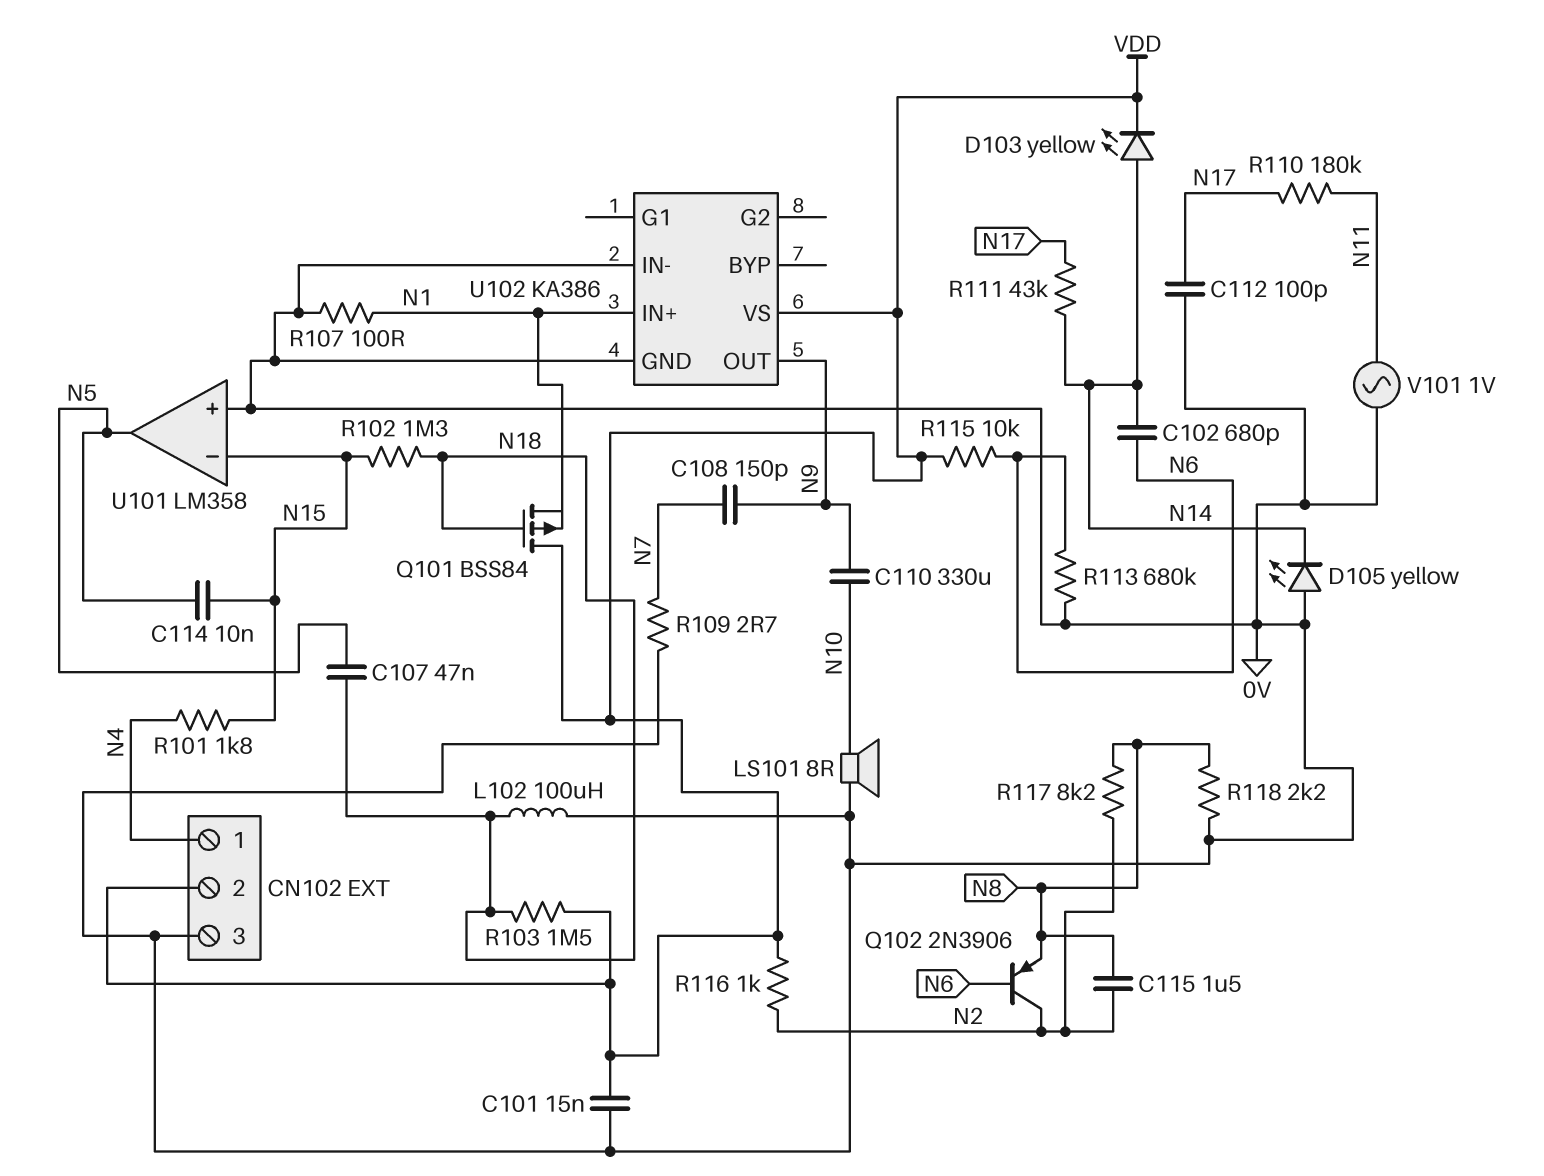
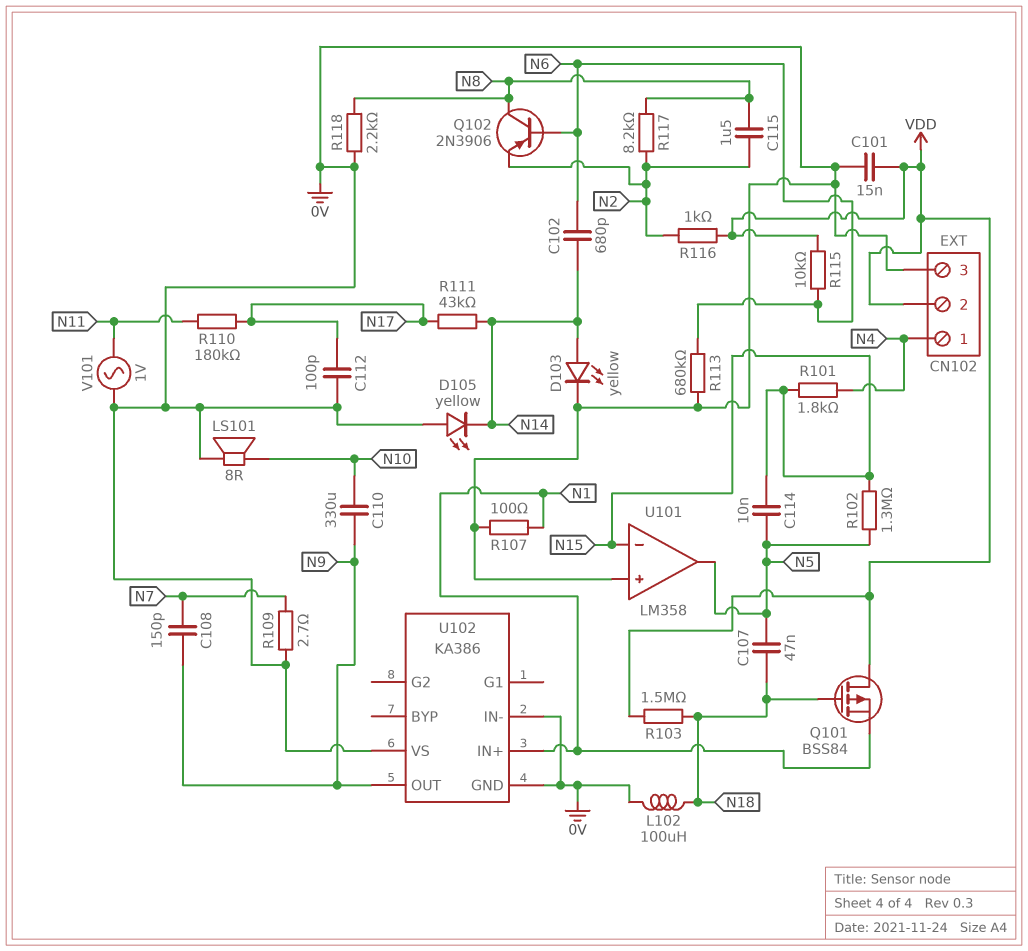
D103: LED yellow (A N14, K VDD) -> LED yellow (A N14, K 0V)
Q102: PNP 2N3906 (B N6, C N2, E N8) -> PNP 2N3906 (B N6, C N8, E N2)
R102: 1.3M (N15, N18) -> 1.3M (N5, N15)
U102 pin VS: VDD -> 0V

